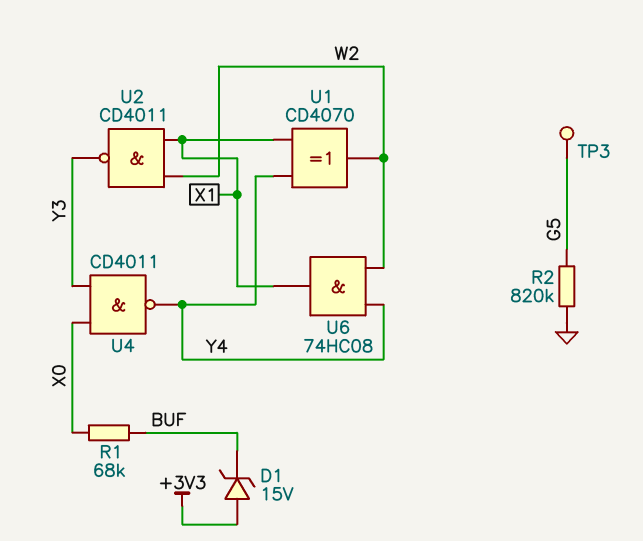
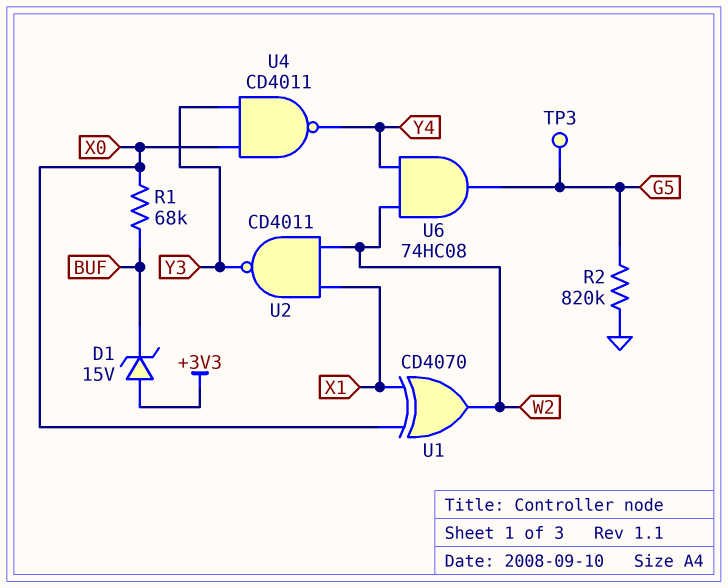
U1: XOR CD4070 (in X1, in Y4, out W2) -> XOR CD4070 (in X0, in X1, out W2)
U6: AND 74HC08 (in W2, in Y4, out X1) -> AND 74HC08 (in W2, in Y4, out G5)

